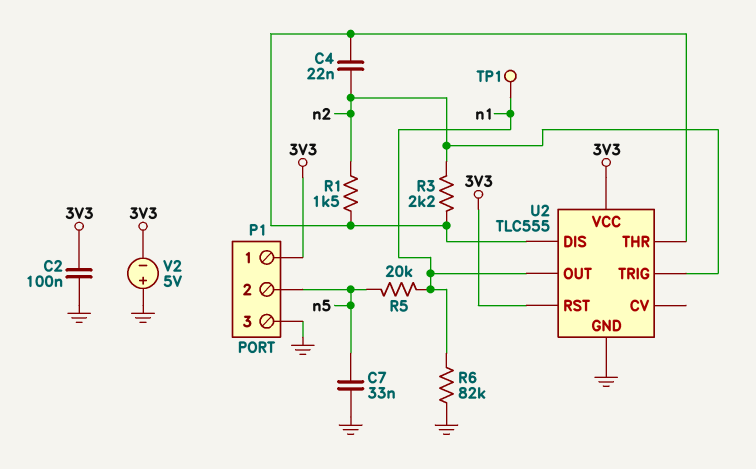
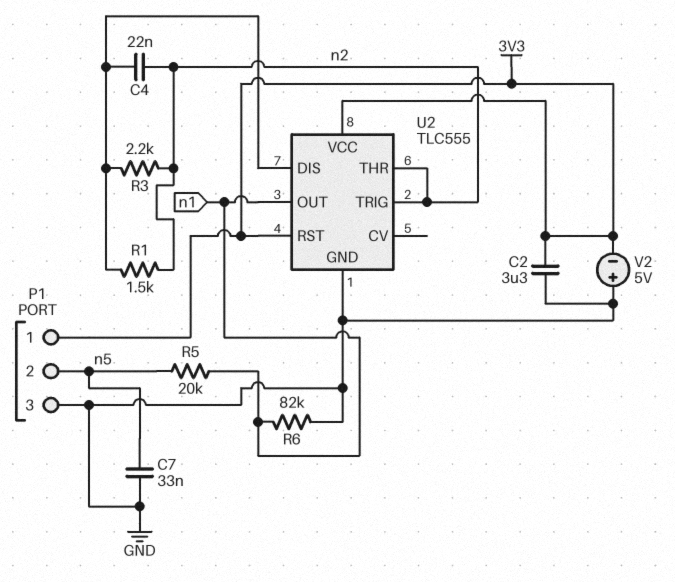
C2: 100nF (3V3, GND) -> 3.3uF (3V3, GND)
TP1: test point (n1) -> none
U2 pin THR: U2/DIS -> n2

